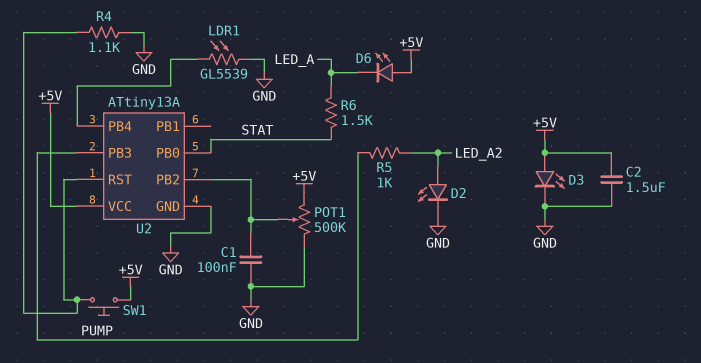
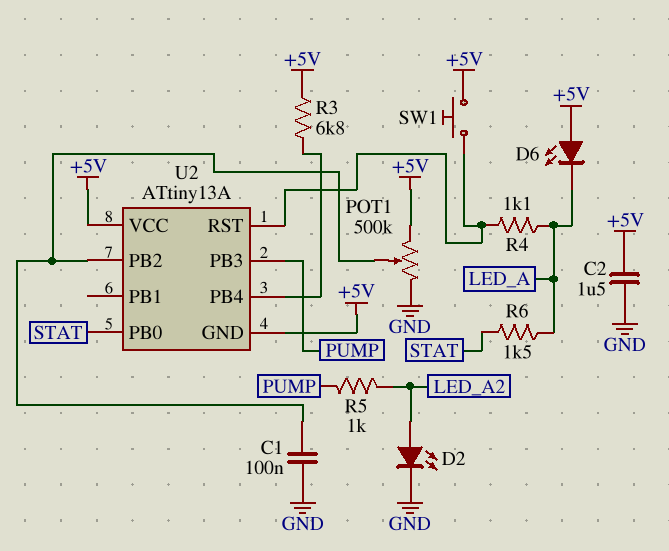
D3: LED (A +5V, K GND) -> none
LDR1: GL5539 (GND, U2/PB4) -> none
R3: none -> 6.8k (+5V, U2/PB4)
R4: 1.1k (GND, U2/RST) -> 1.1k (LED_A, U2/RST)
U2 pin GND: GND -> +5V

